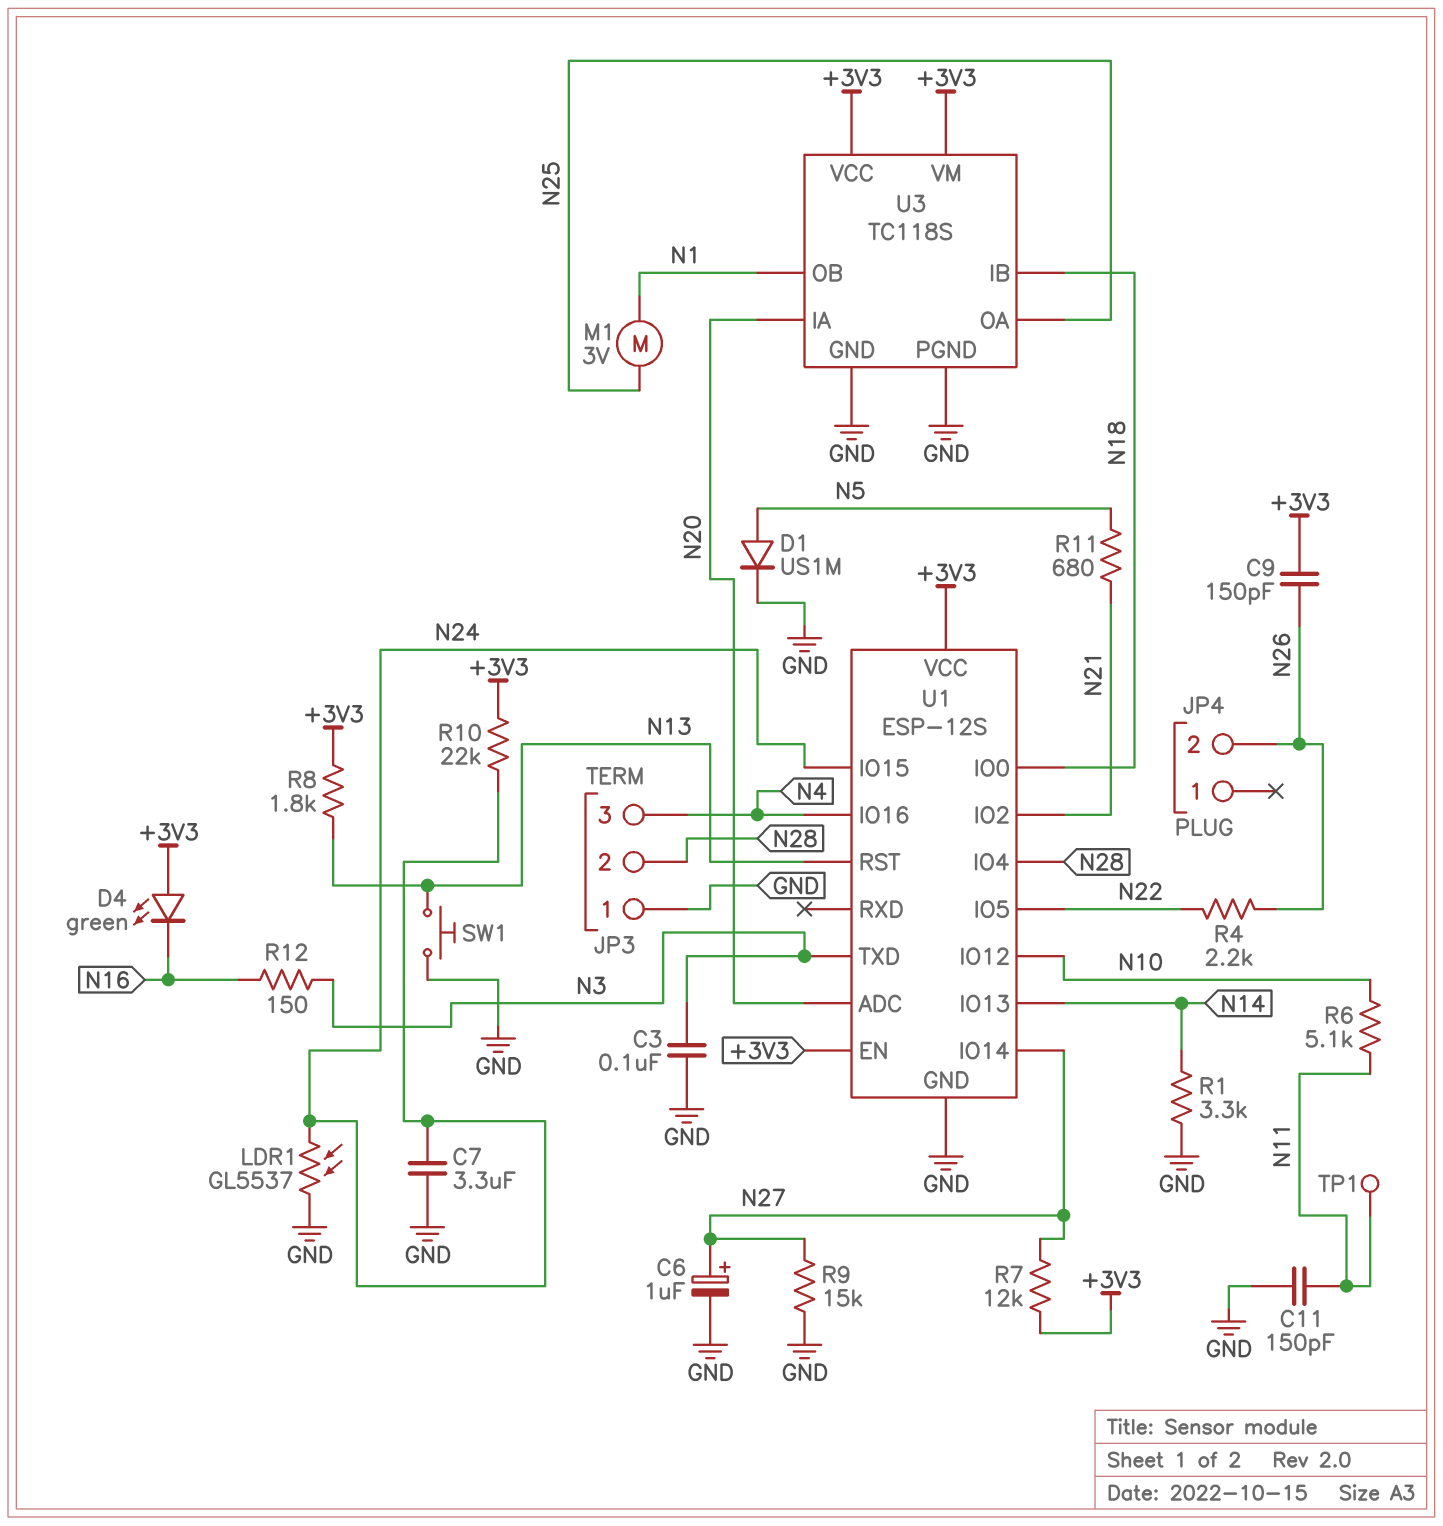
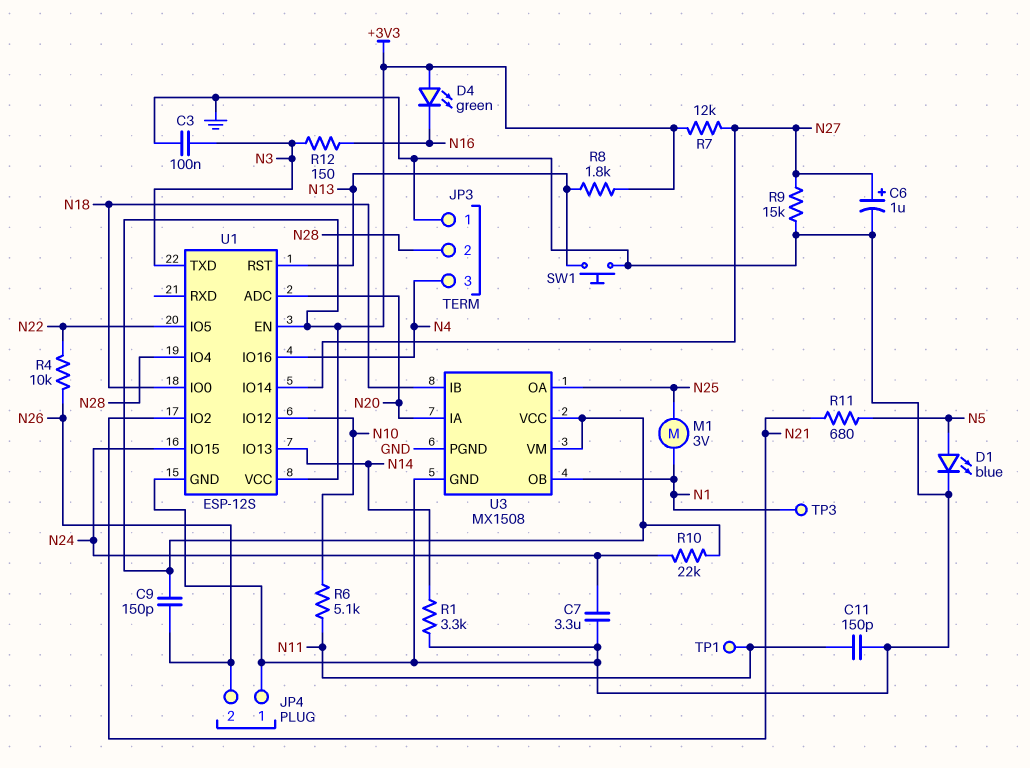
D1: diode US1M (A N5, K GND) -> LED blue (A N5, K GND)
JP4 pin 1: none -> GND
LDR1: GL5537 (GND, N24) -> none
R4: 2.2k (N22, N26) -> 10k (N22, N26)
TP3: none -> test point (N1)
U3: TC118S -> MX1508

